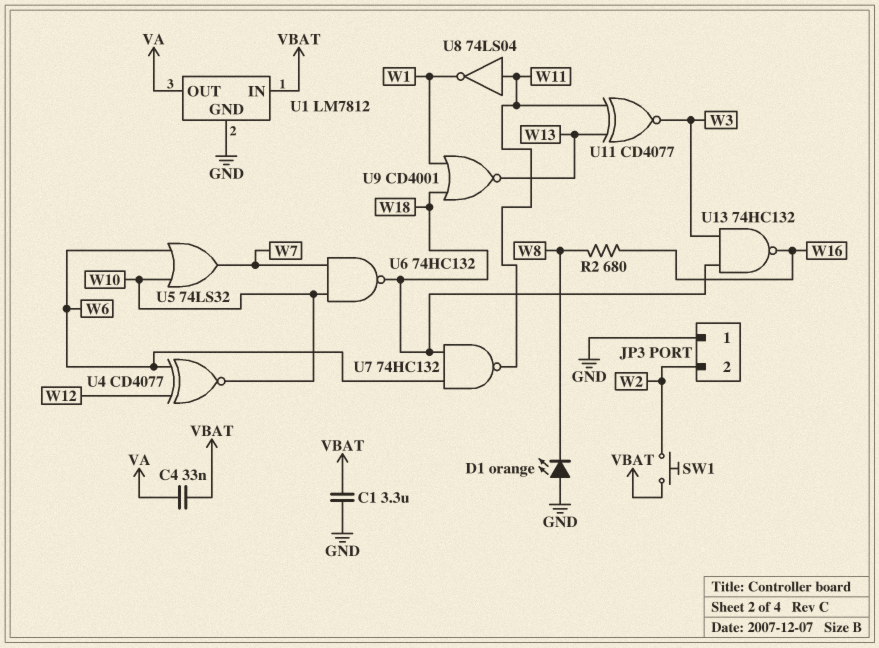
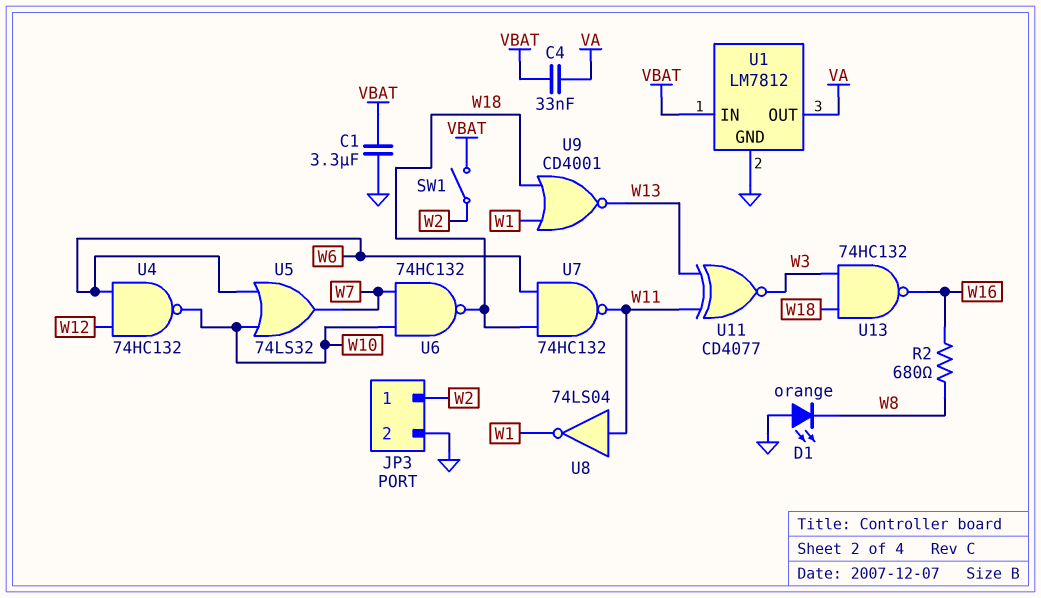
JP3 pin 1: GND -> W2
JP3 pin 2: W2 -> GND
SW1: button (VBAT, W2) -> switch (VBAT, W2)
U4: XNOR CD4077 (in W6, in W12, out W10) -> NAND 74HC132 (in W6, in W12, out W10)

